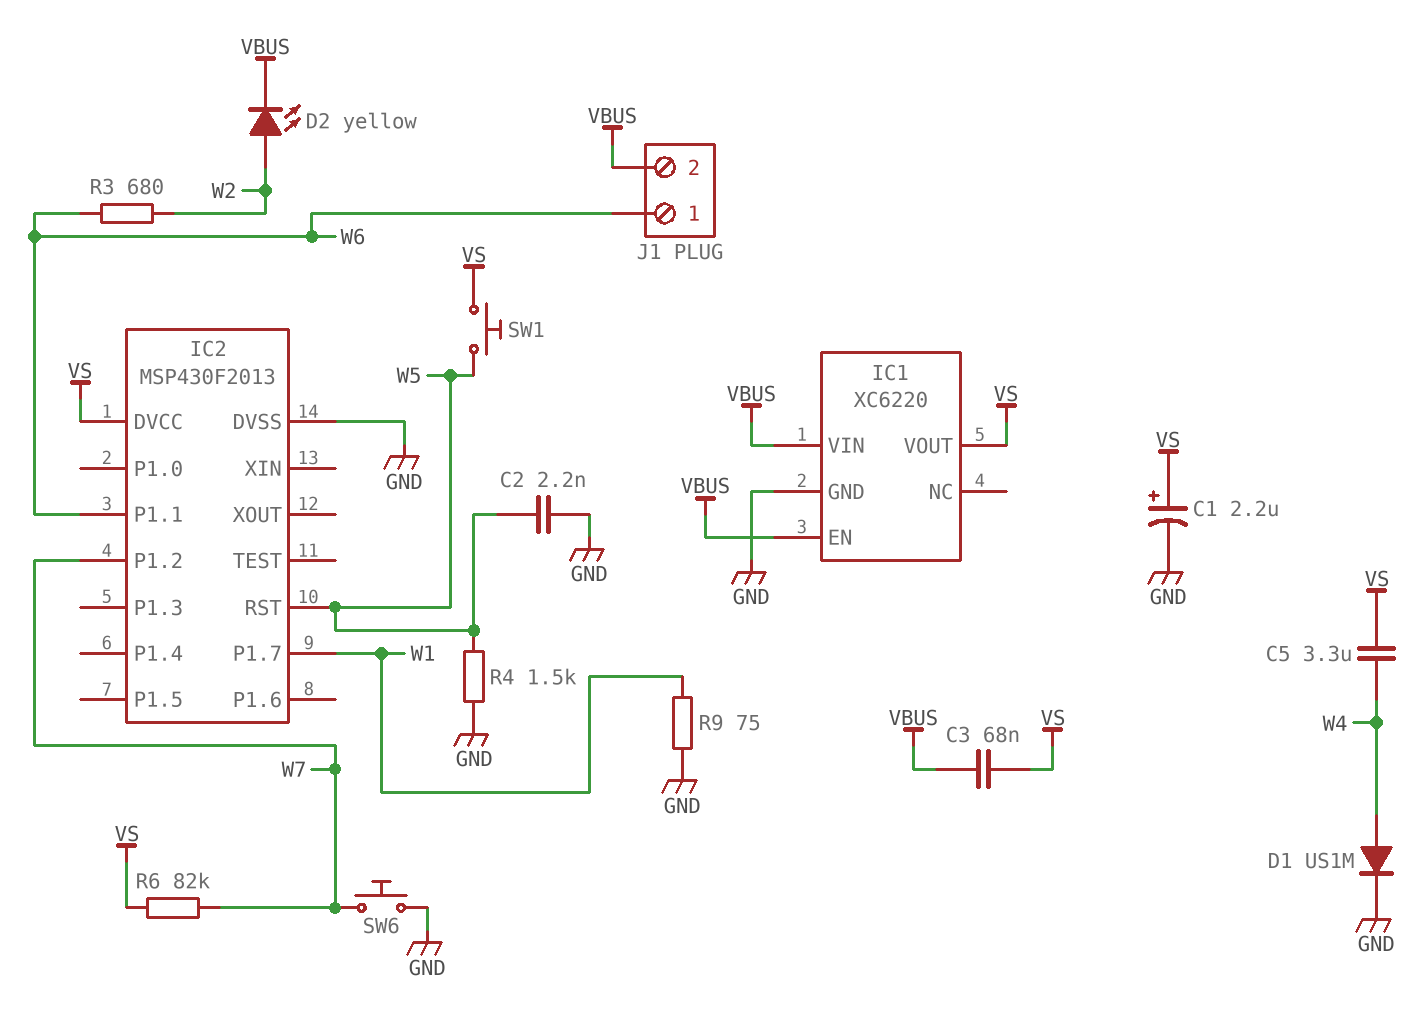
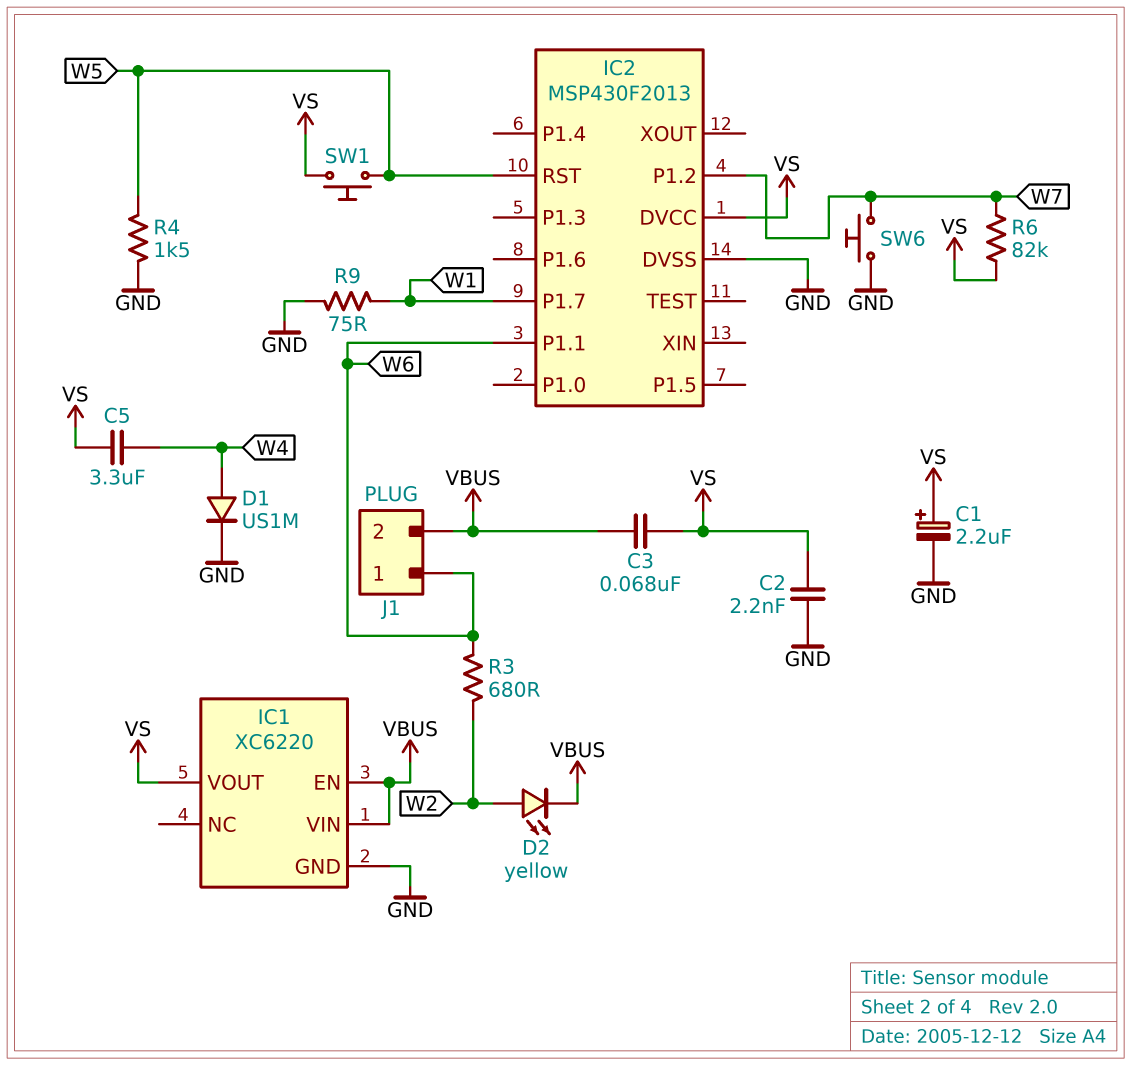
C2: 2.2nF (GND, W5) -> 2.2nF (GND, VS)

